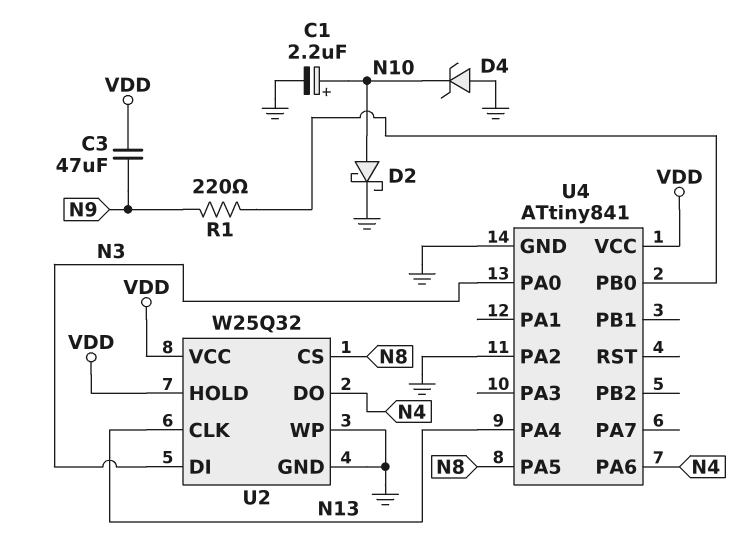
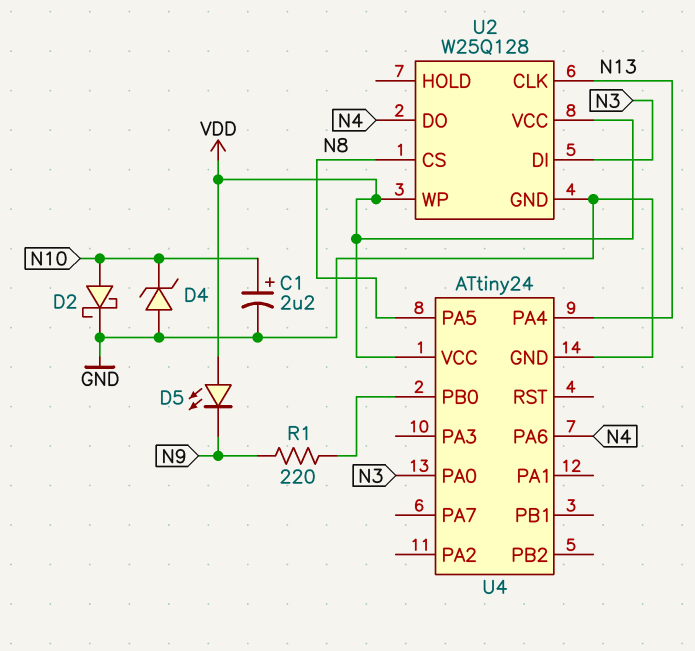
C3: 47uF (N9, VDD) -> none
D5: none -> LED (A VDD, K N9)
U2: W25Q32 -> W25Q128
U2 pin HOLD: VDD -> none
U2 pin WP: GND -> VDD
U4: ATtiny841 -> ATtiny24
U4 pin PA2: GND -> none

